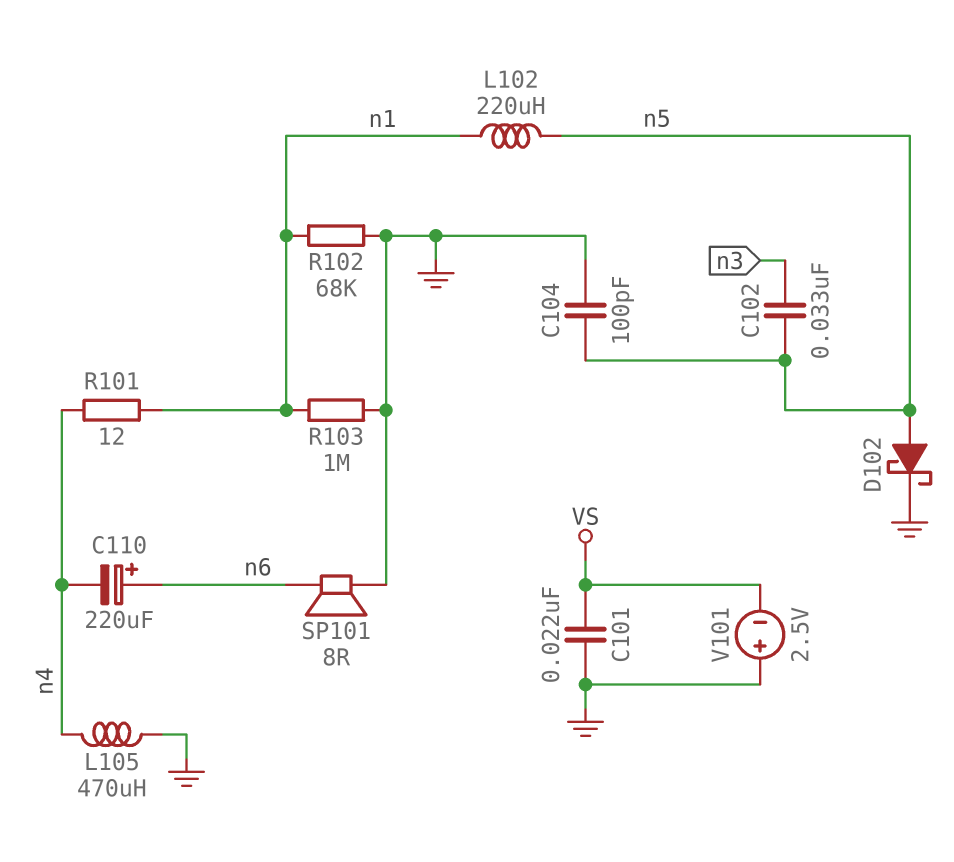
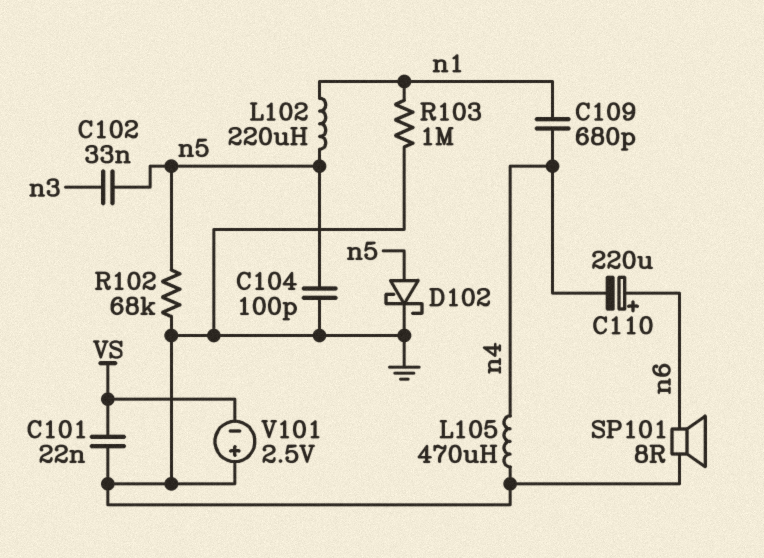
C109: none -> 680pF (n1, n4)
R101: 12 (n1, n4) -> none
R102: 68k (GND, n1) -> 68k (GND, n5)

